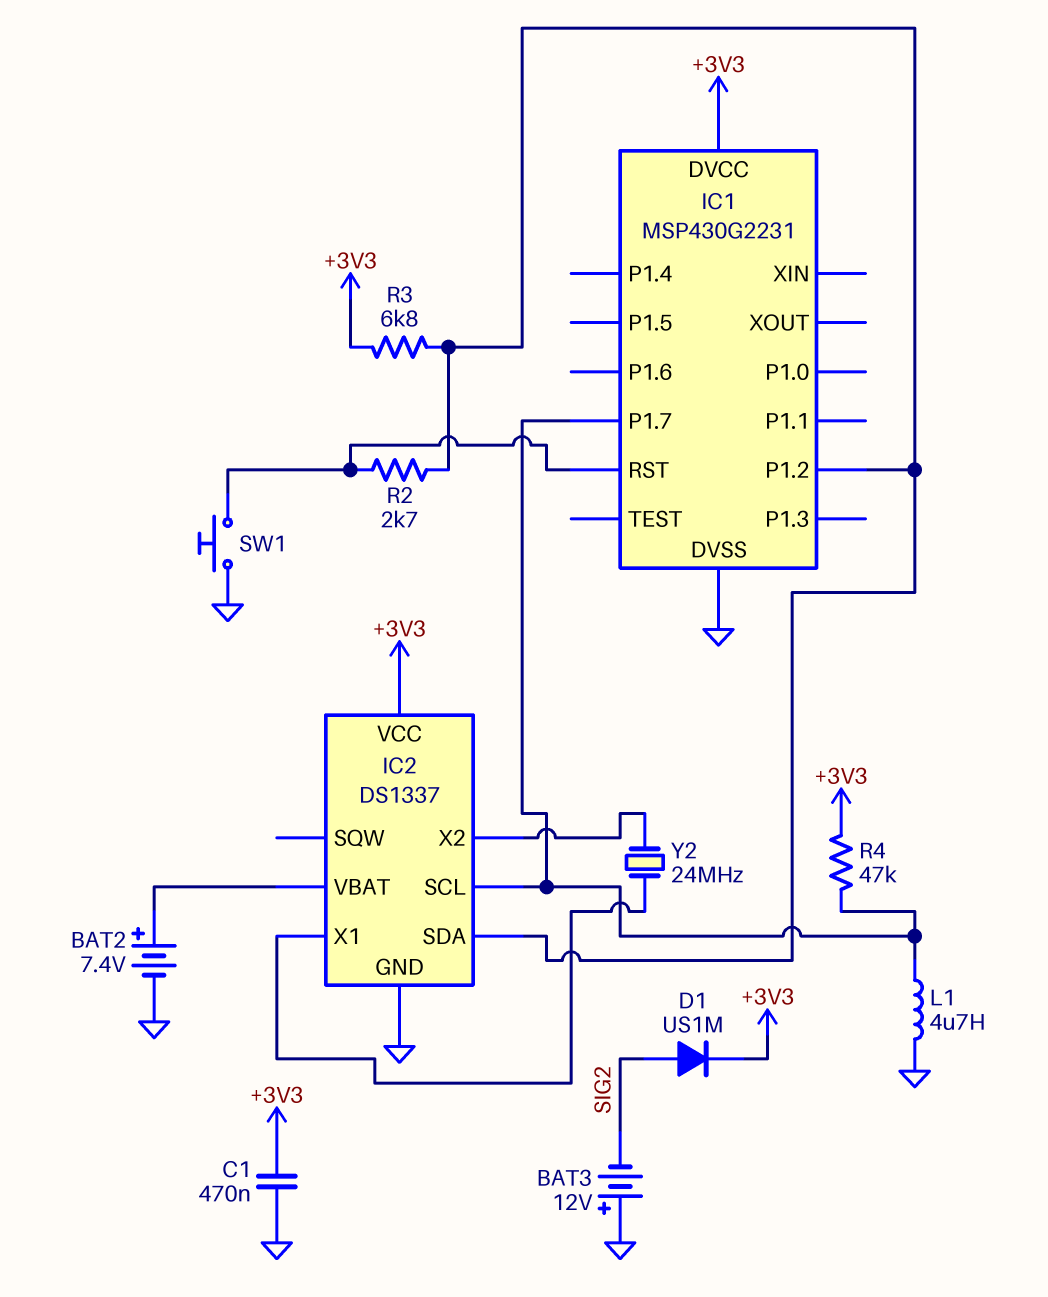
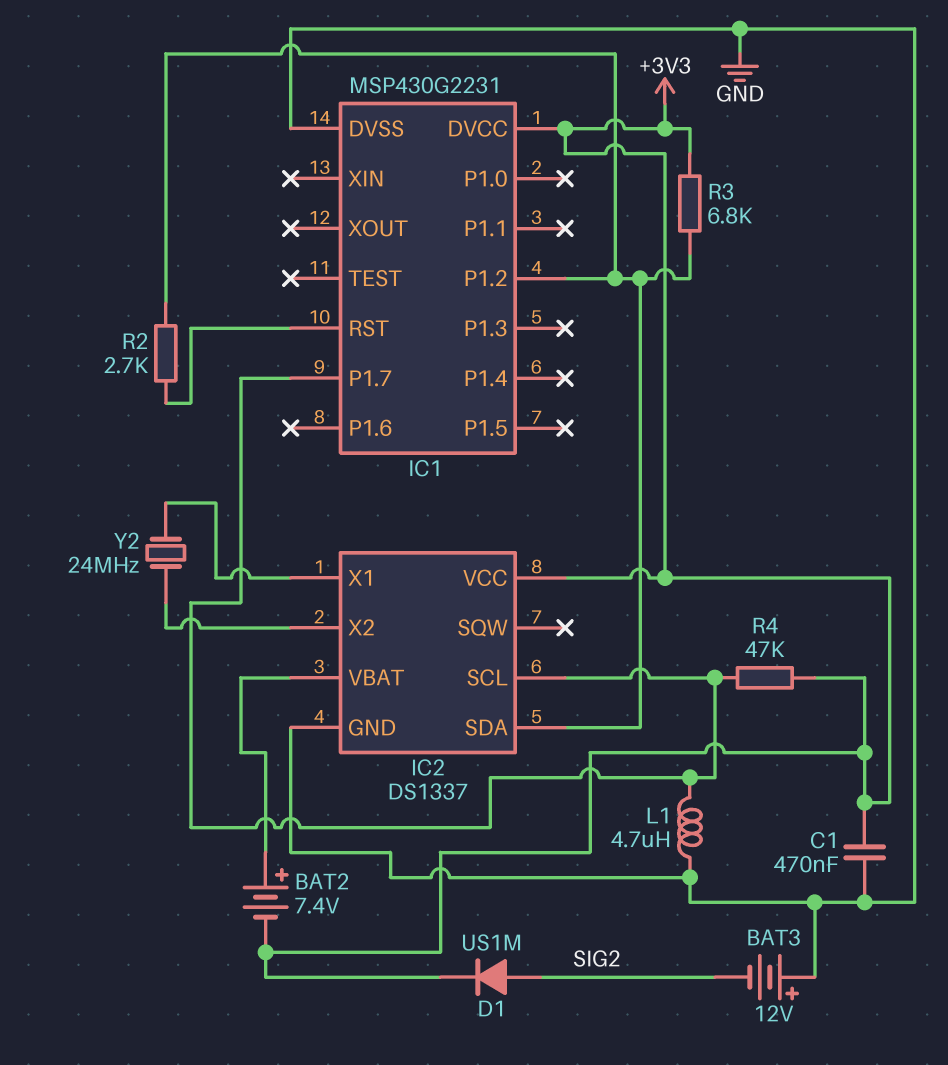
BAT2: 7.4V (plus IC2/VBAT, minus GND) -> 7.4V (plus IC2/VBAT, minus +3V3)
SW1: button (GND, IC1/RST) -> none

